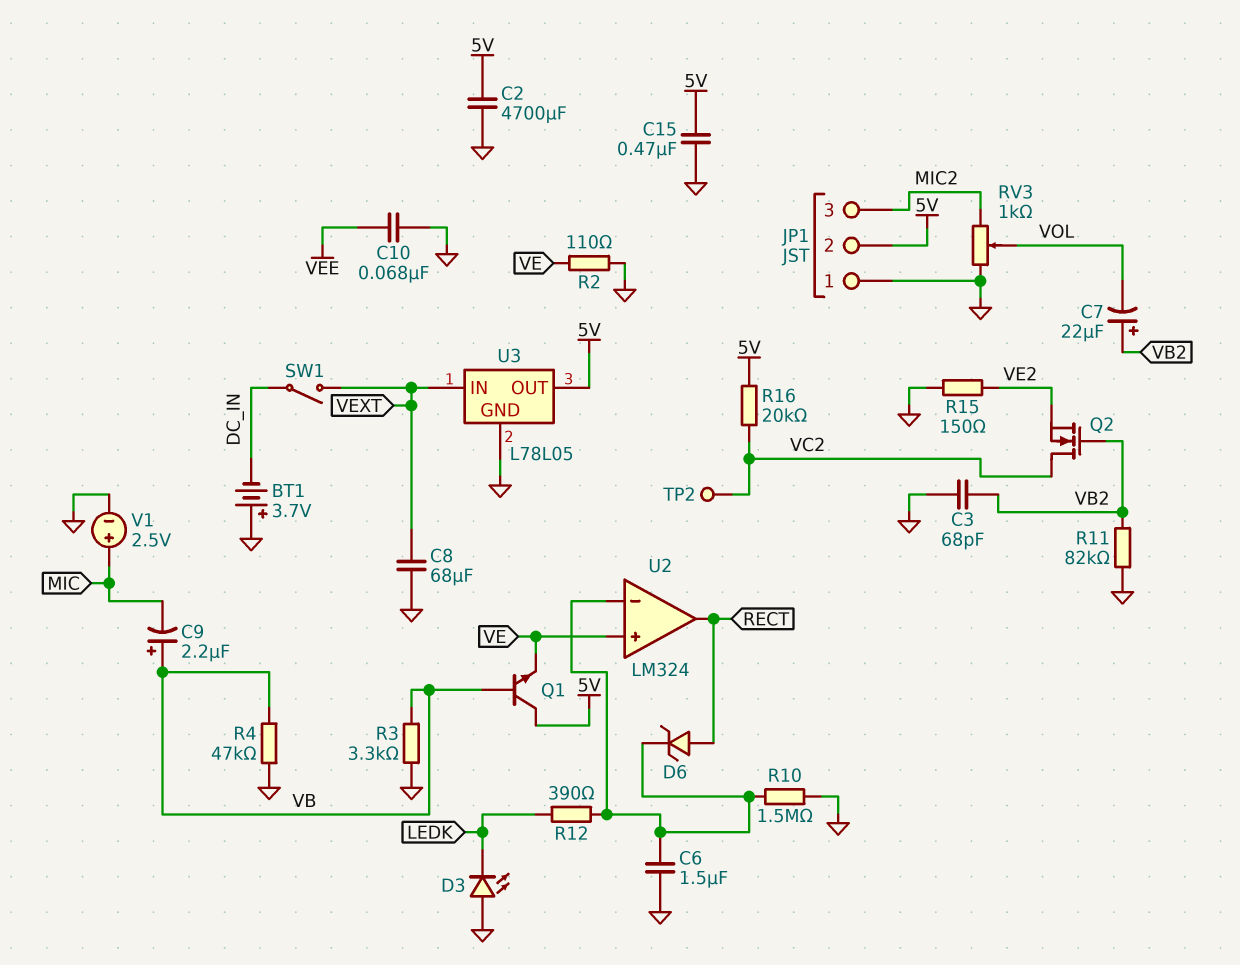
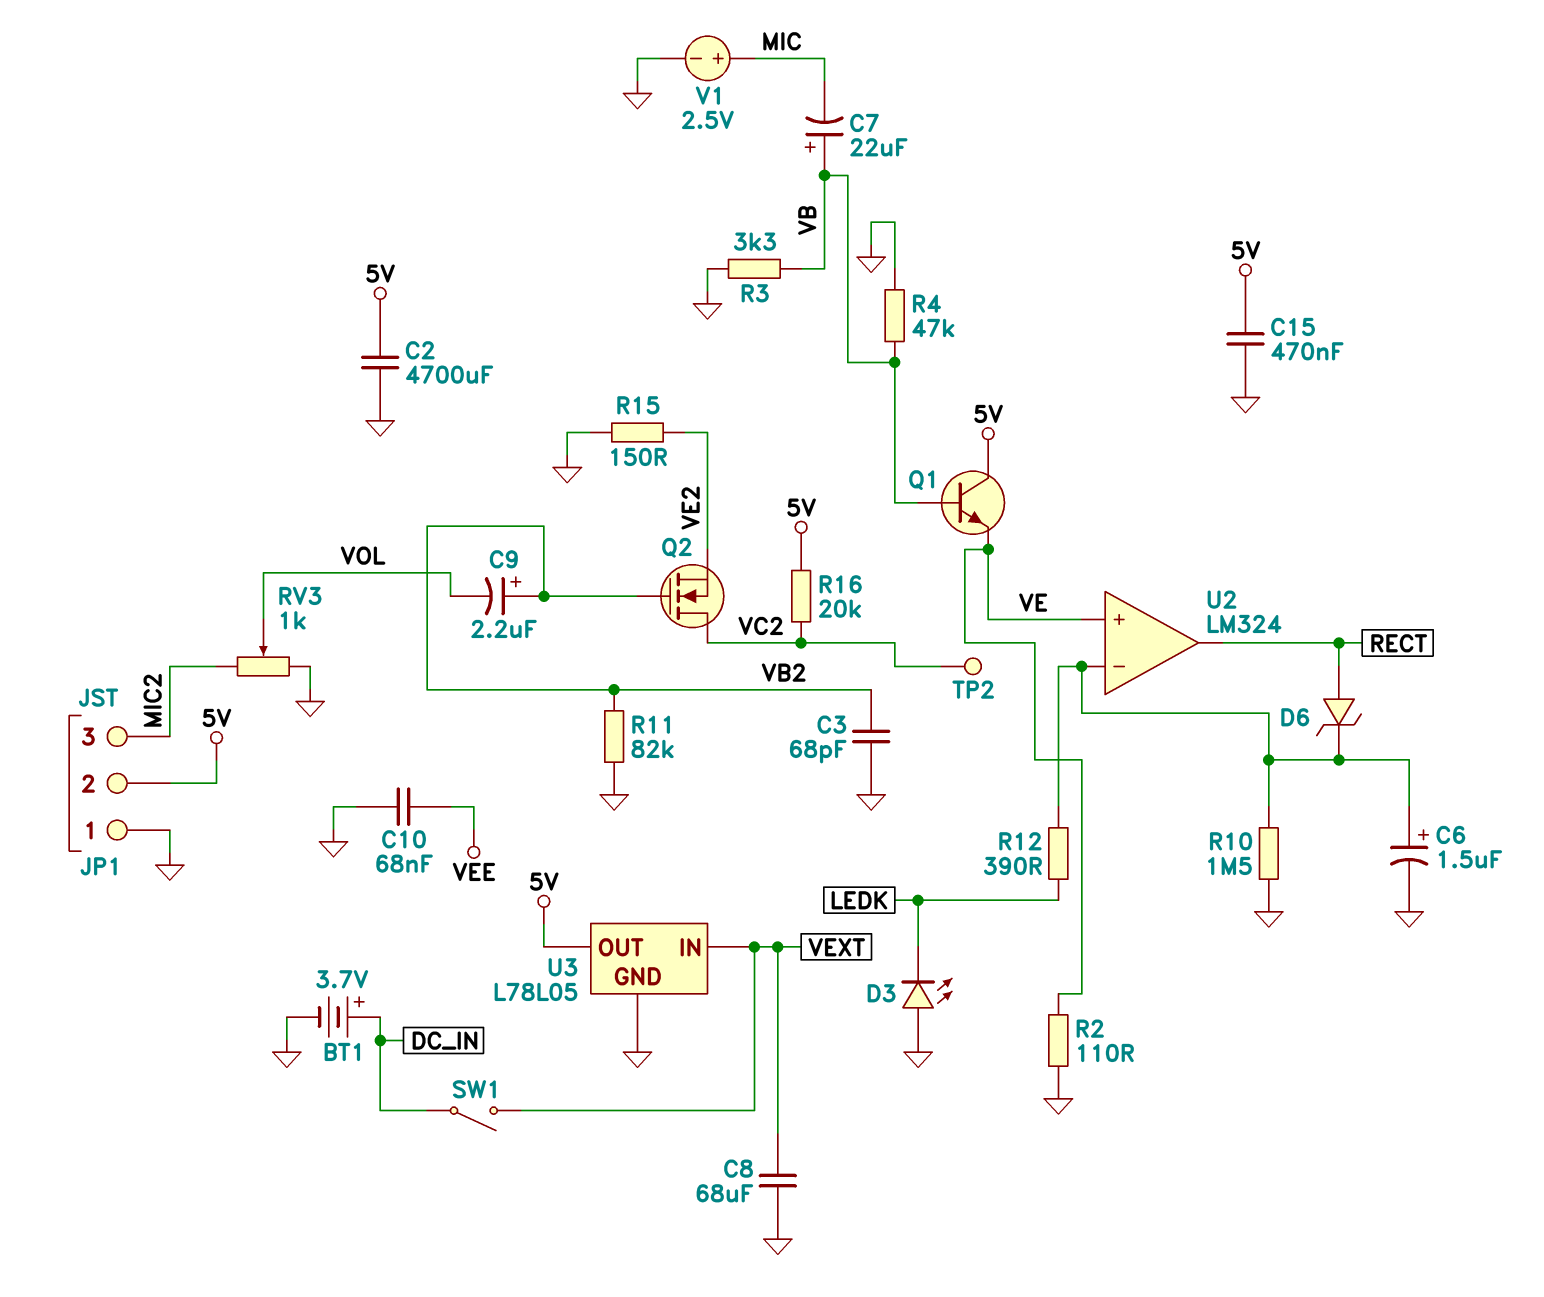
BT1: 3.7V (plus GND, minus DC_IN) -> 3.7V (plus DC_IN, minus GND)
C6: 1.5uF (GND, U2/in-) -> 1.5uF (plus U2/in-, minus GND)
C7: 22uF (plus VB2, minus VOL) -> 22uF (plus VB, minus MIC)
C9: 2.2uF (plus VB, minus MIC) -> 2.2uF (plus VB2, minus VOL)

